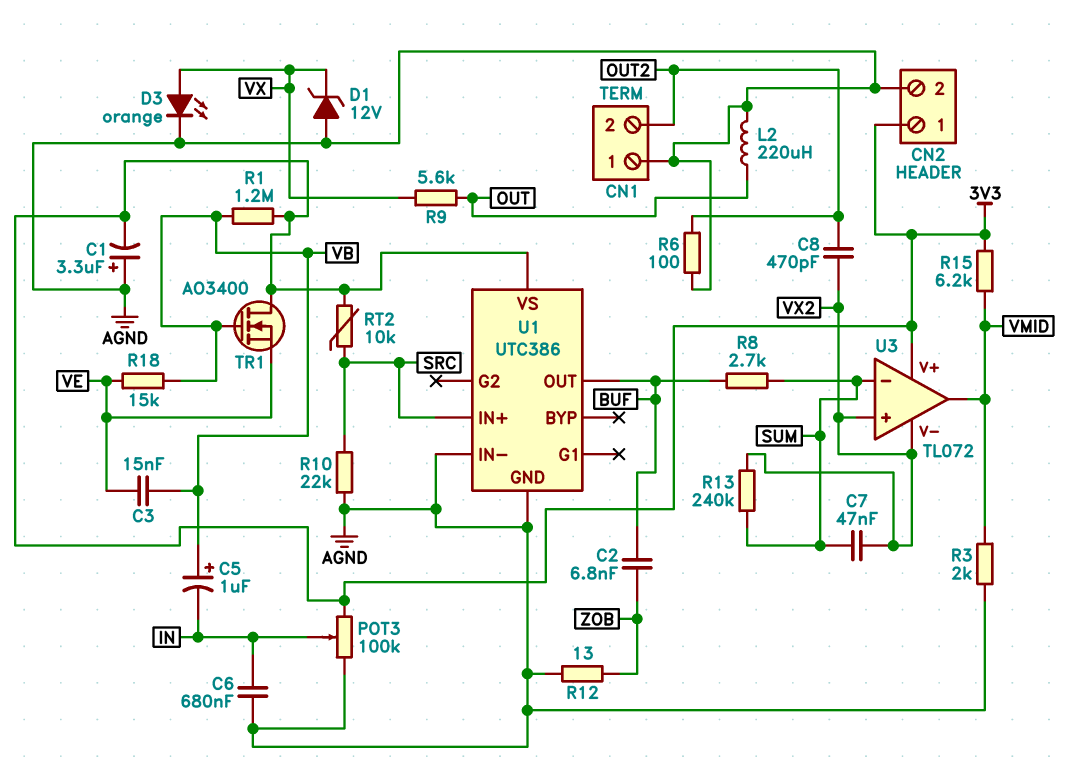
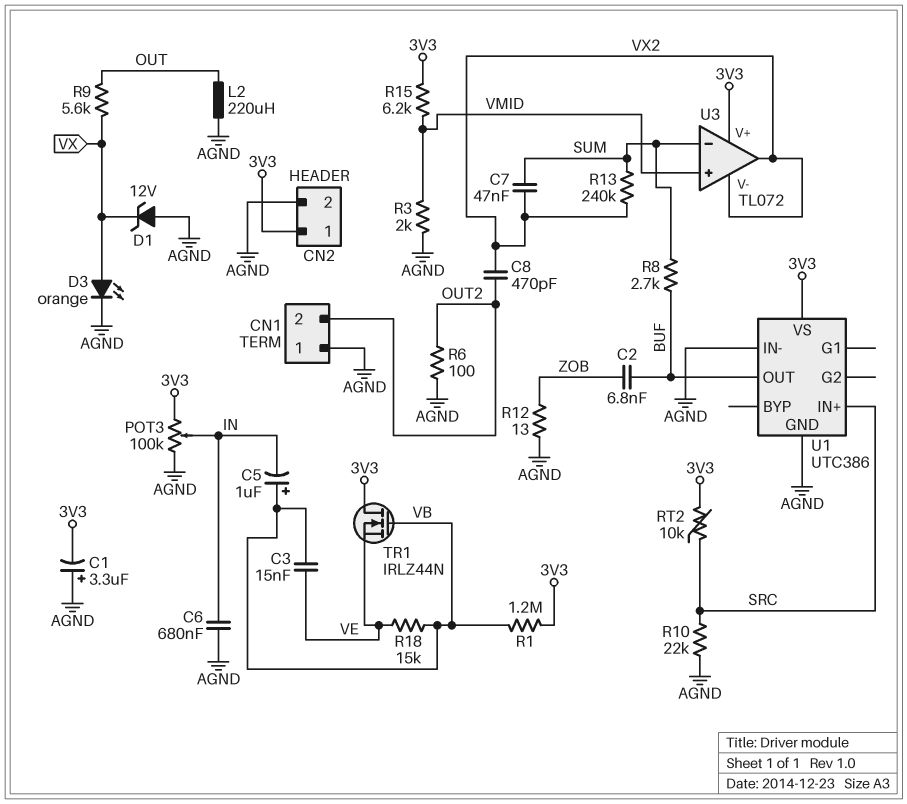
TR1: NMOS AO3400 (G VB, D 3V3, S VE) -> NMOS IRLZ44N (G VB, D 3V3, S VE)
U3 pin in+: VX2 -> VMID
U3 pin out: VMID -> VX2

